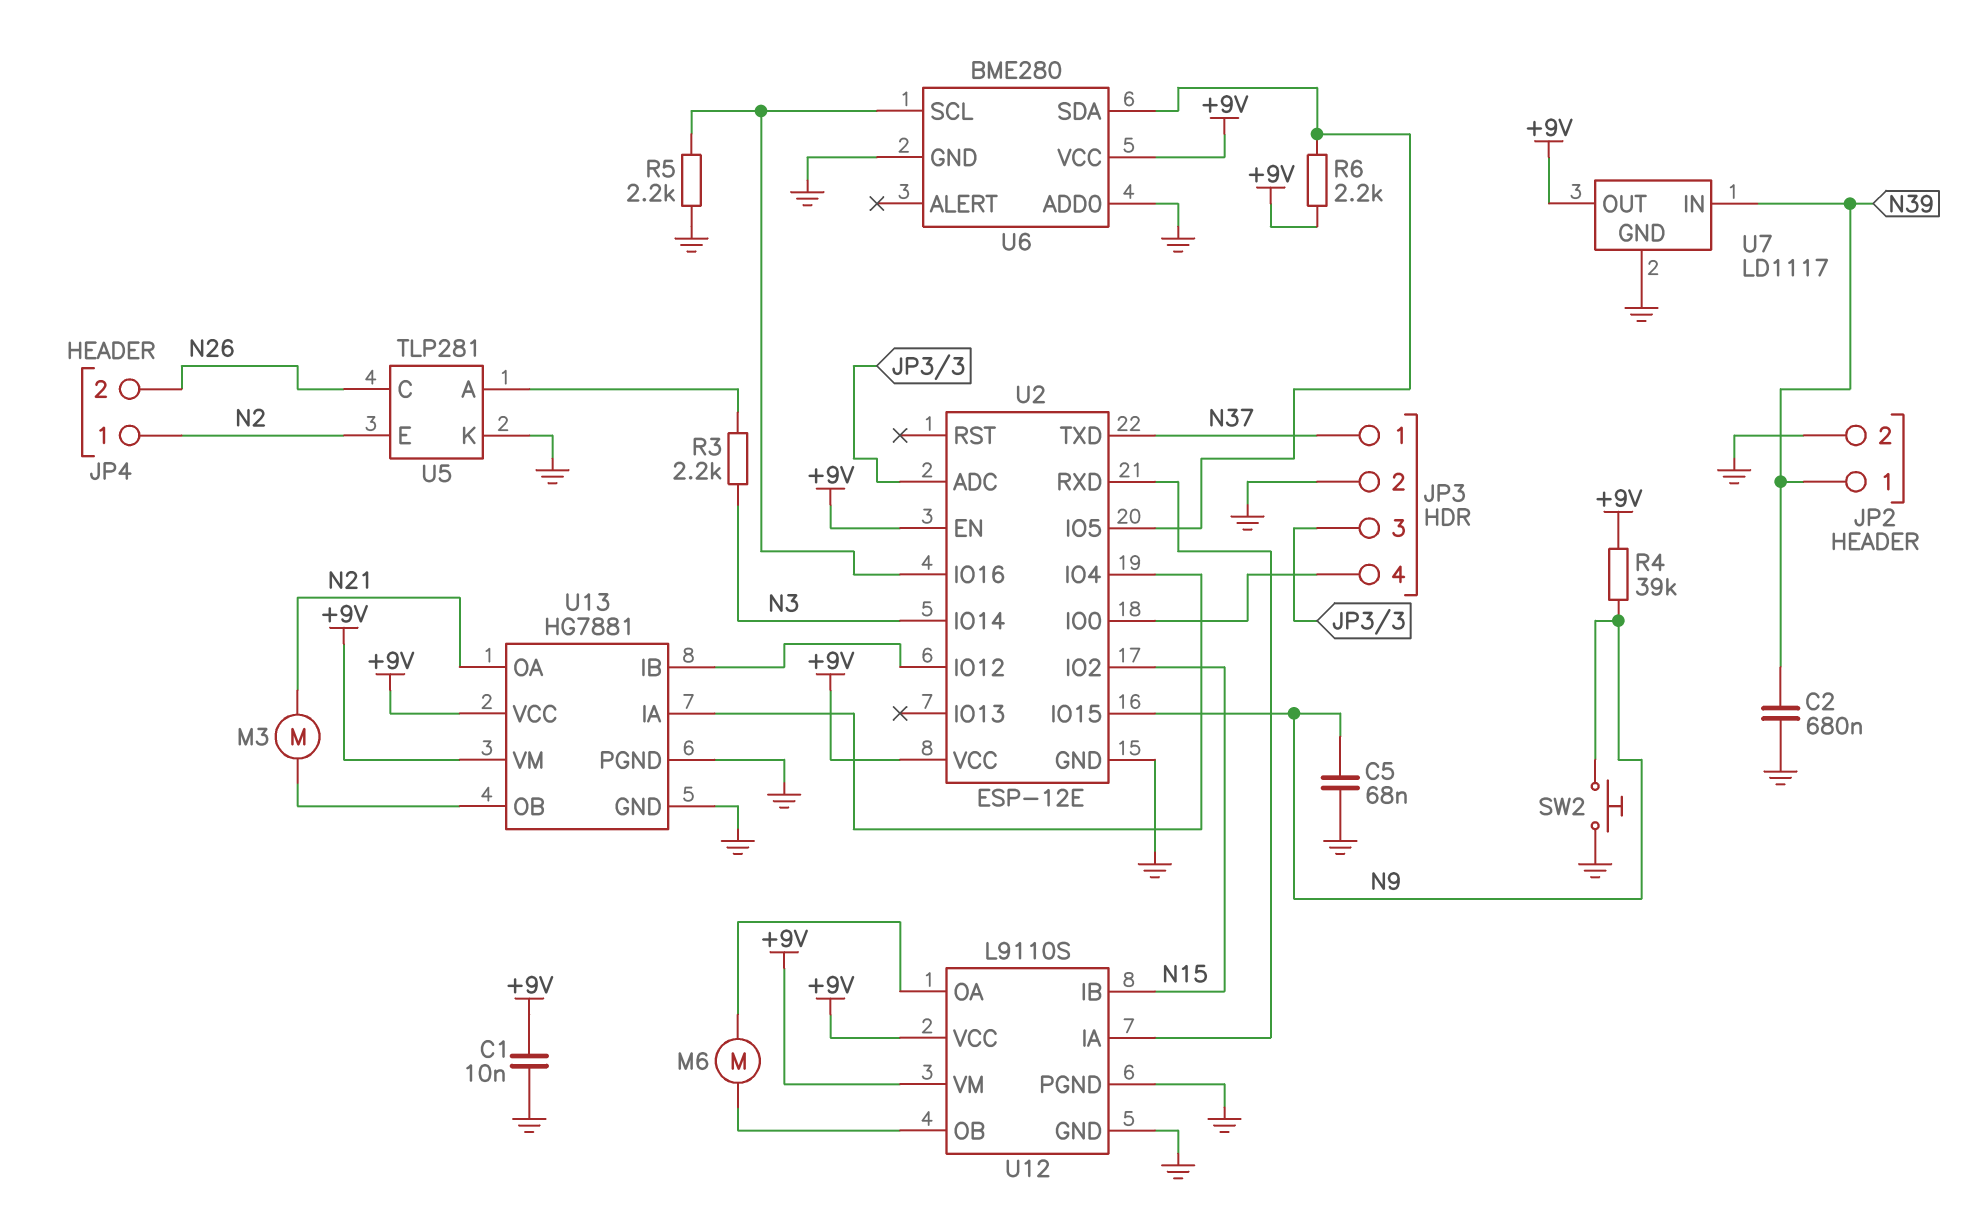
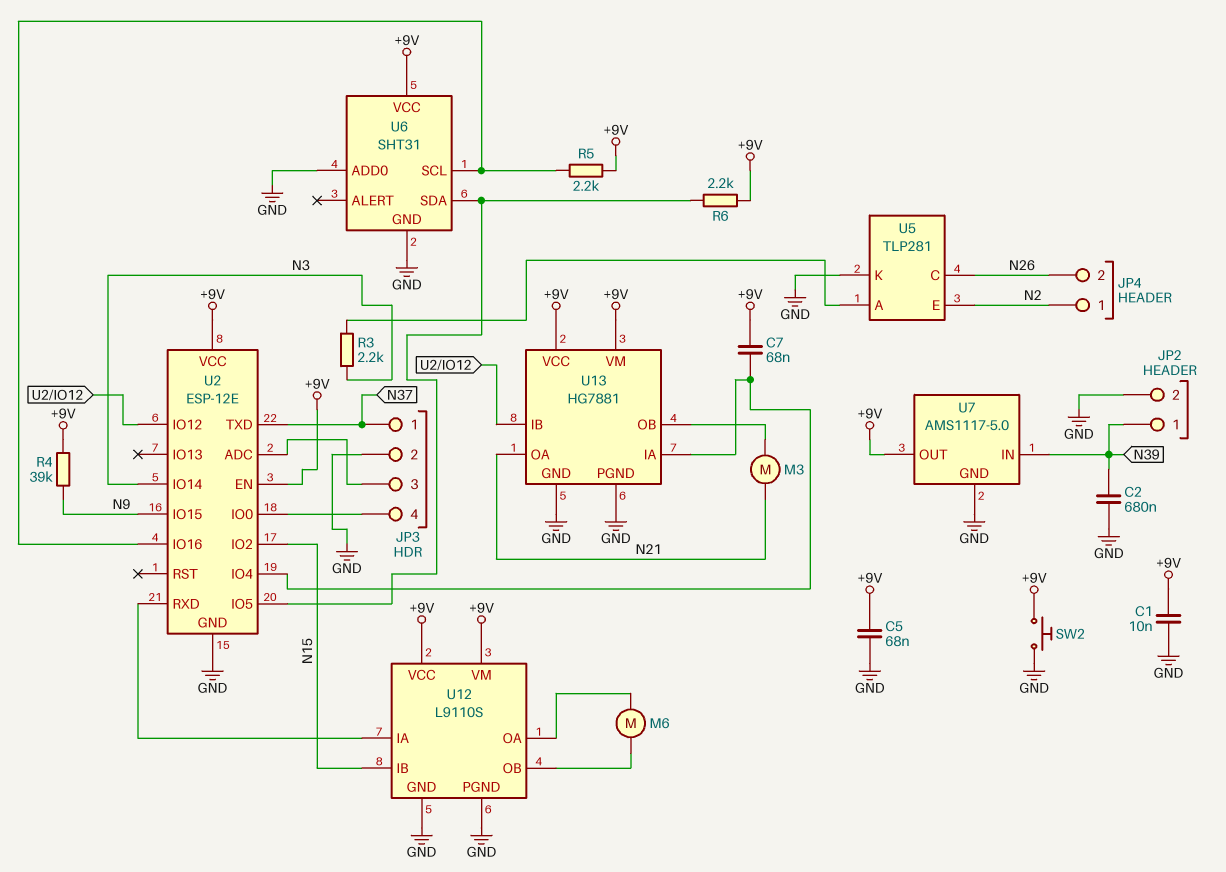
C5: 68nF (GND, N9) -> 68nF (+9V, GND)
C7: none -> 68nF (+9V, U2/IO4)
R5: 2.2k (GND, U2/IO16) -> 2.2k (+9V, U2/IO16)
SW2: button (GND, N9) -> button (+9V, GND)
U6: BME280 -> SHT31
U7: LD1117 -> AMS1117-5.0

